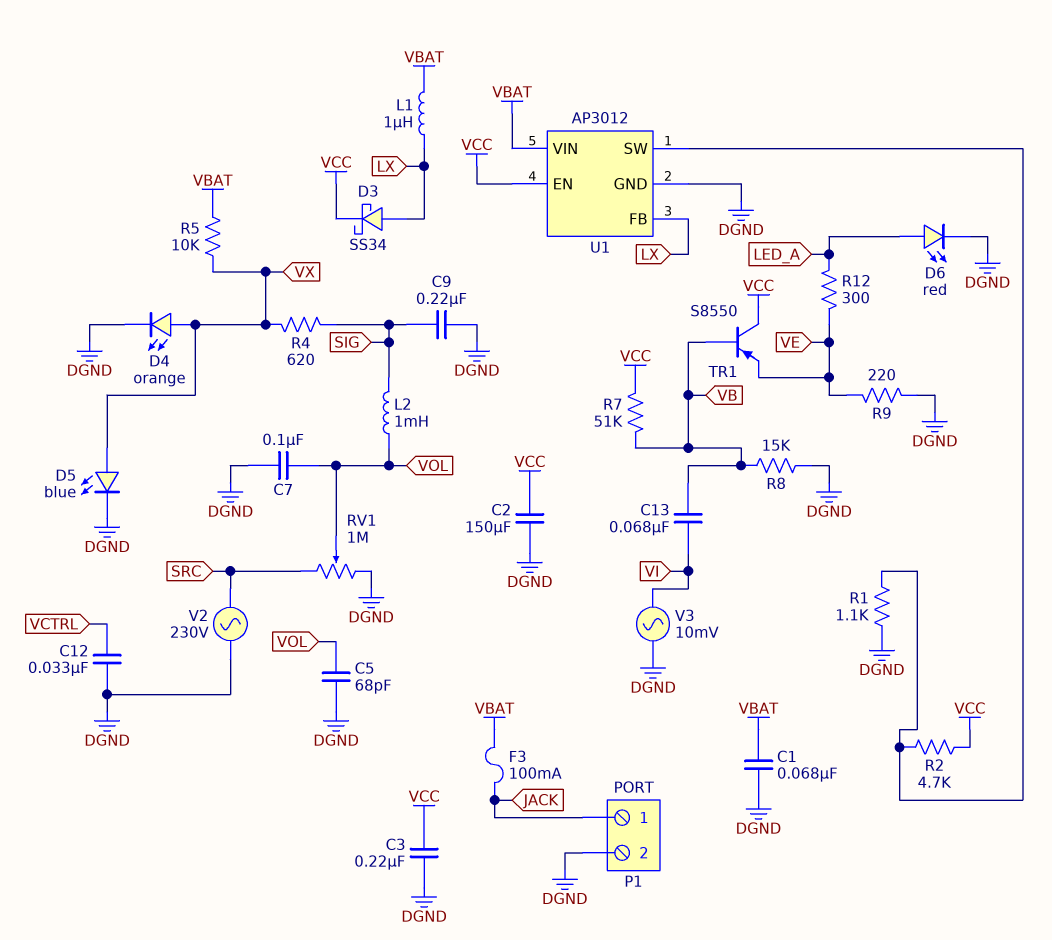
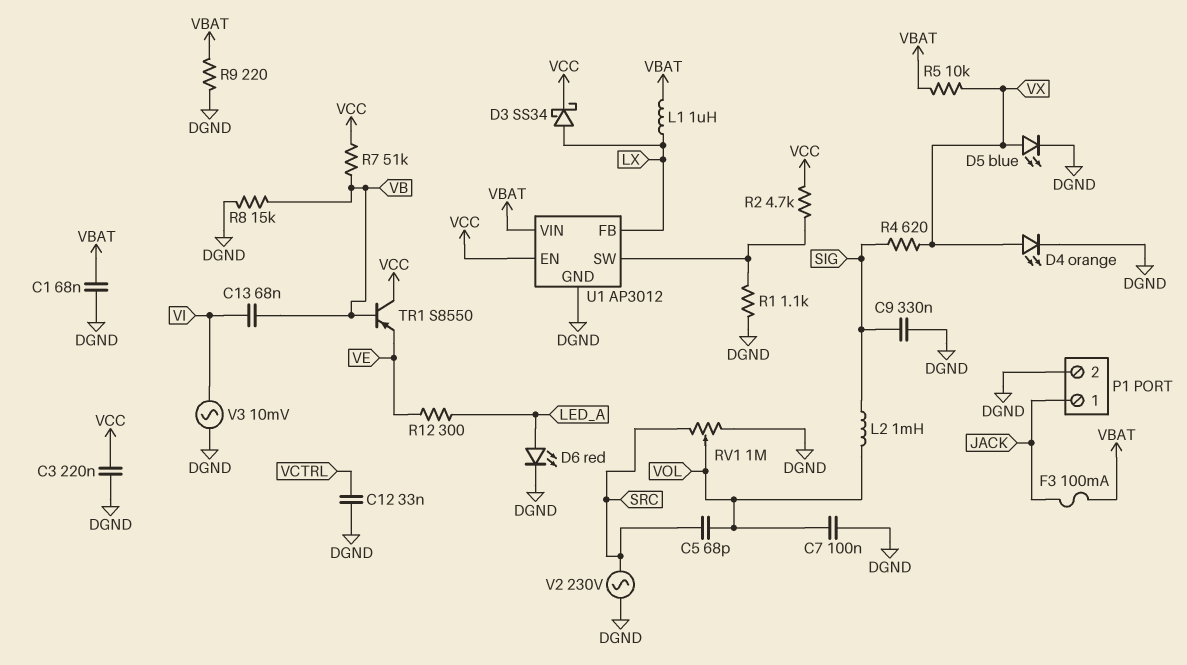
C2: 150uF (DGND, VCC) -> none
C5: 68pF (DGND, VOL) -> 68pF (SRC, VOL)
C9: 220nF (DGND, SIG) -> 330nF (DGND, SIG)
R9: 220 (DGND, VE) -> 220 (DGND, VBAT)

